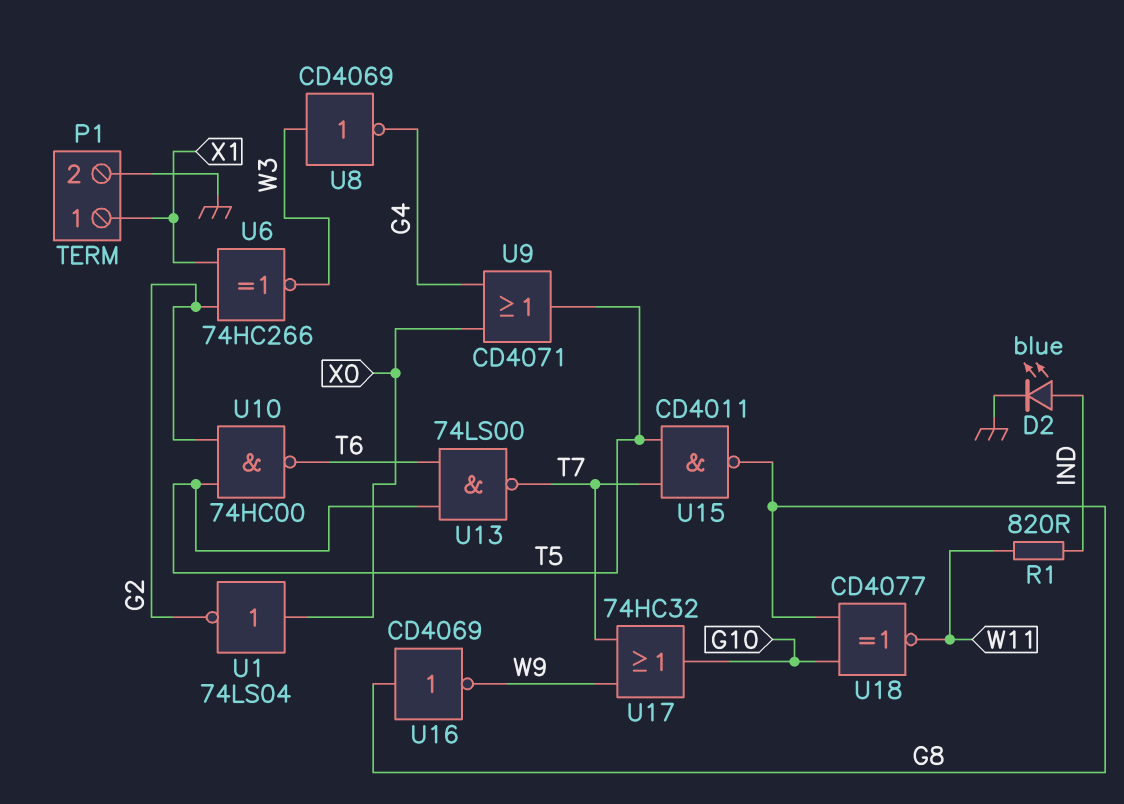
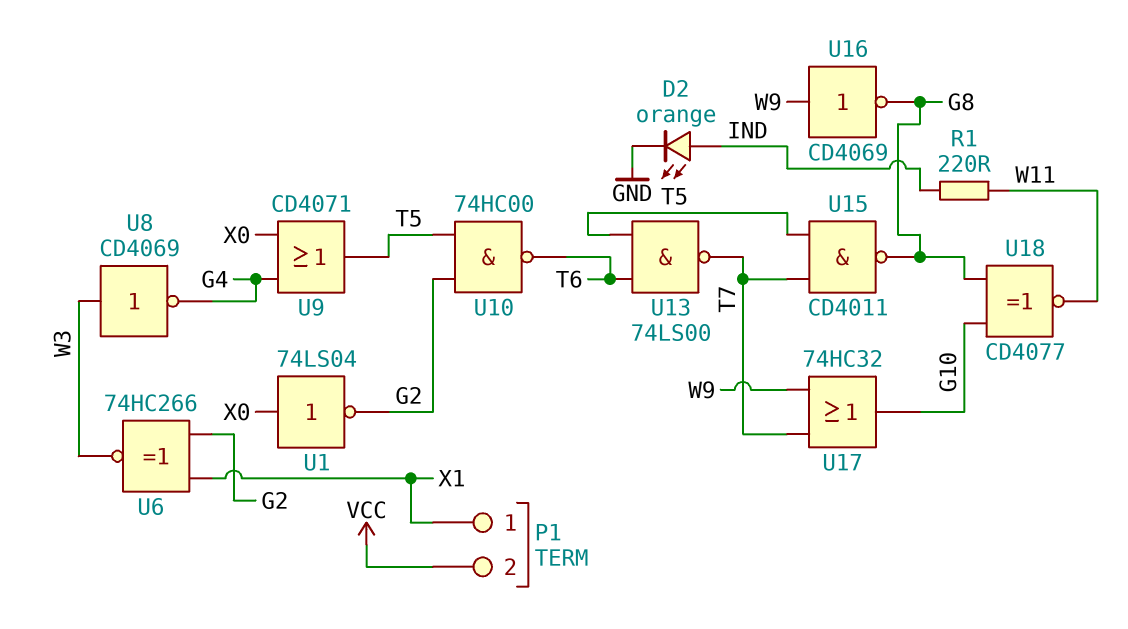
D2: LED blue (A IND, K GND) -> LED orange (A IND, K GND)
P1 pin 2: GND -> VCC
R1: 820 (IND, W11) -> 220 (IND, W11)
U16: NOT CD4069 (in G8, out W9) -> NOT CD4069 (in W9, out G8)

